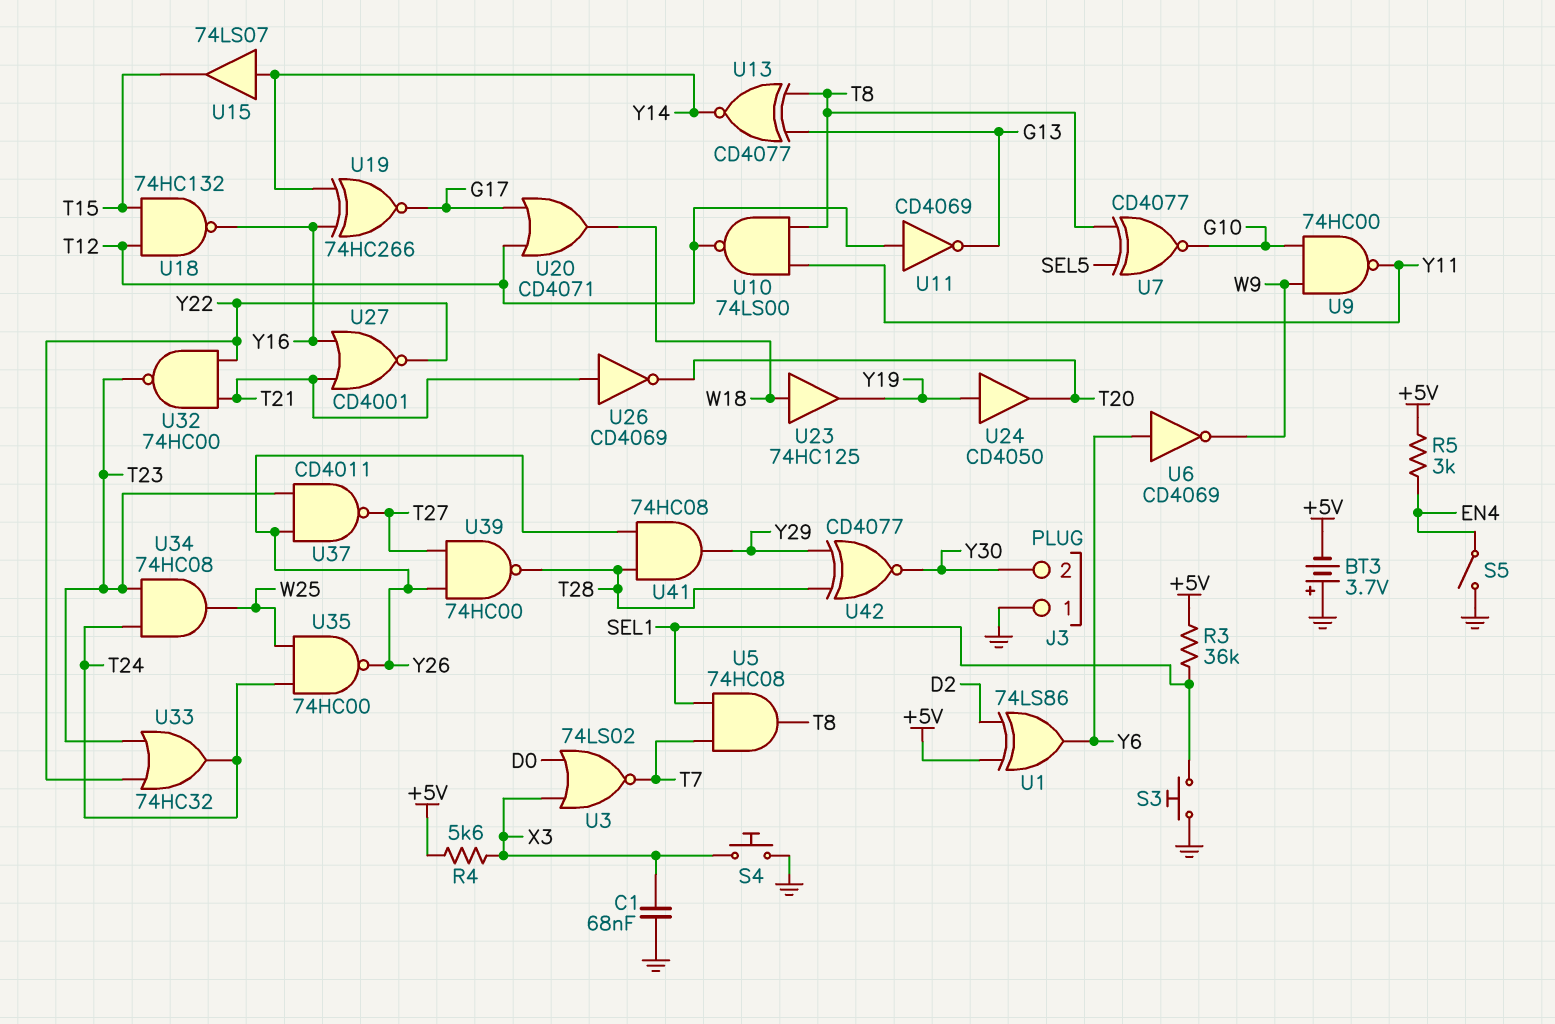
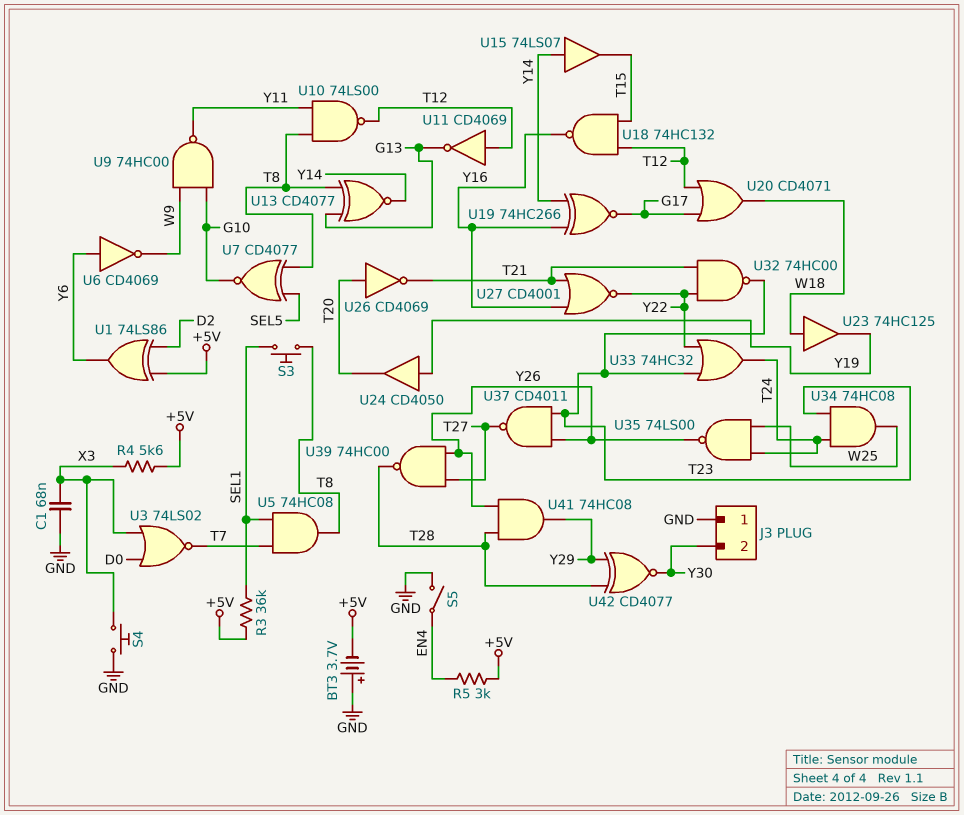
S3: button (GND, SEL1) -> button (SEL1, T8)
U26: NOT CD4069 (in T21, out T20) -> NOT CD4069 (in T20, out T21)
U35: NAND 74HC00 (in T24, in W25, out Y26) -> NAND 74LS00 (in T24, in W25, out Y26)

